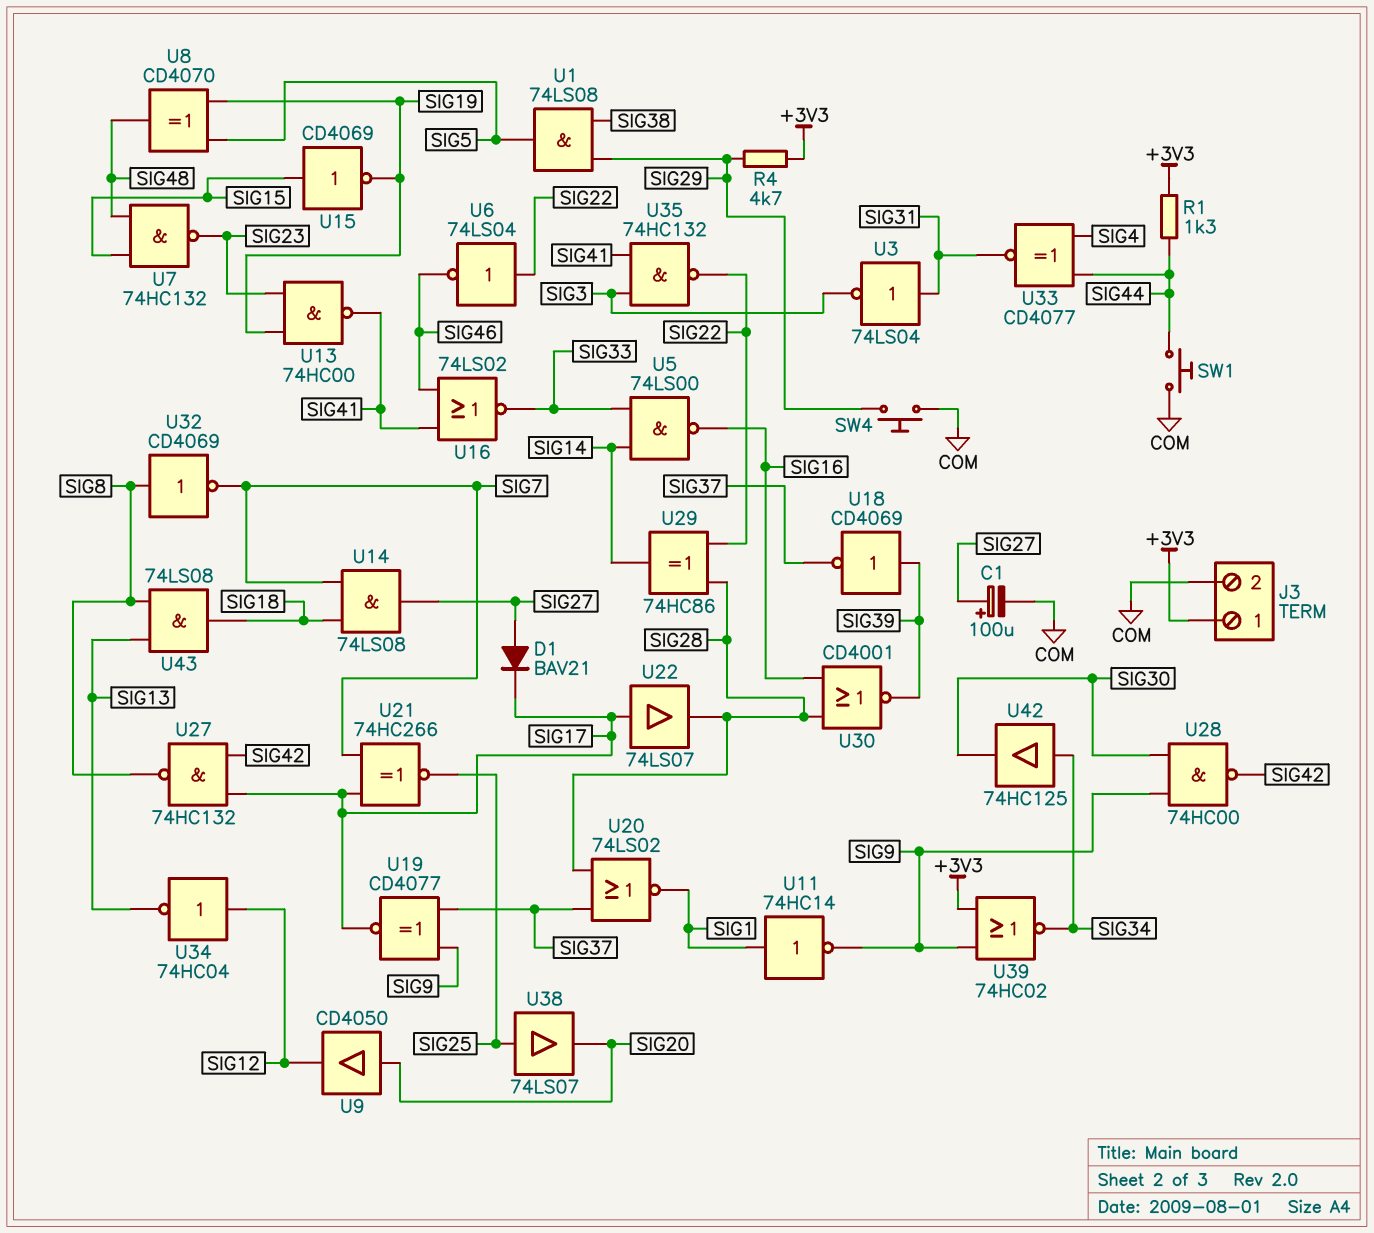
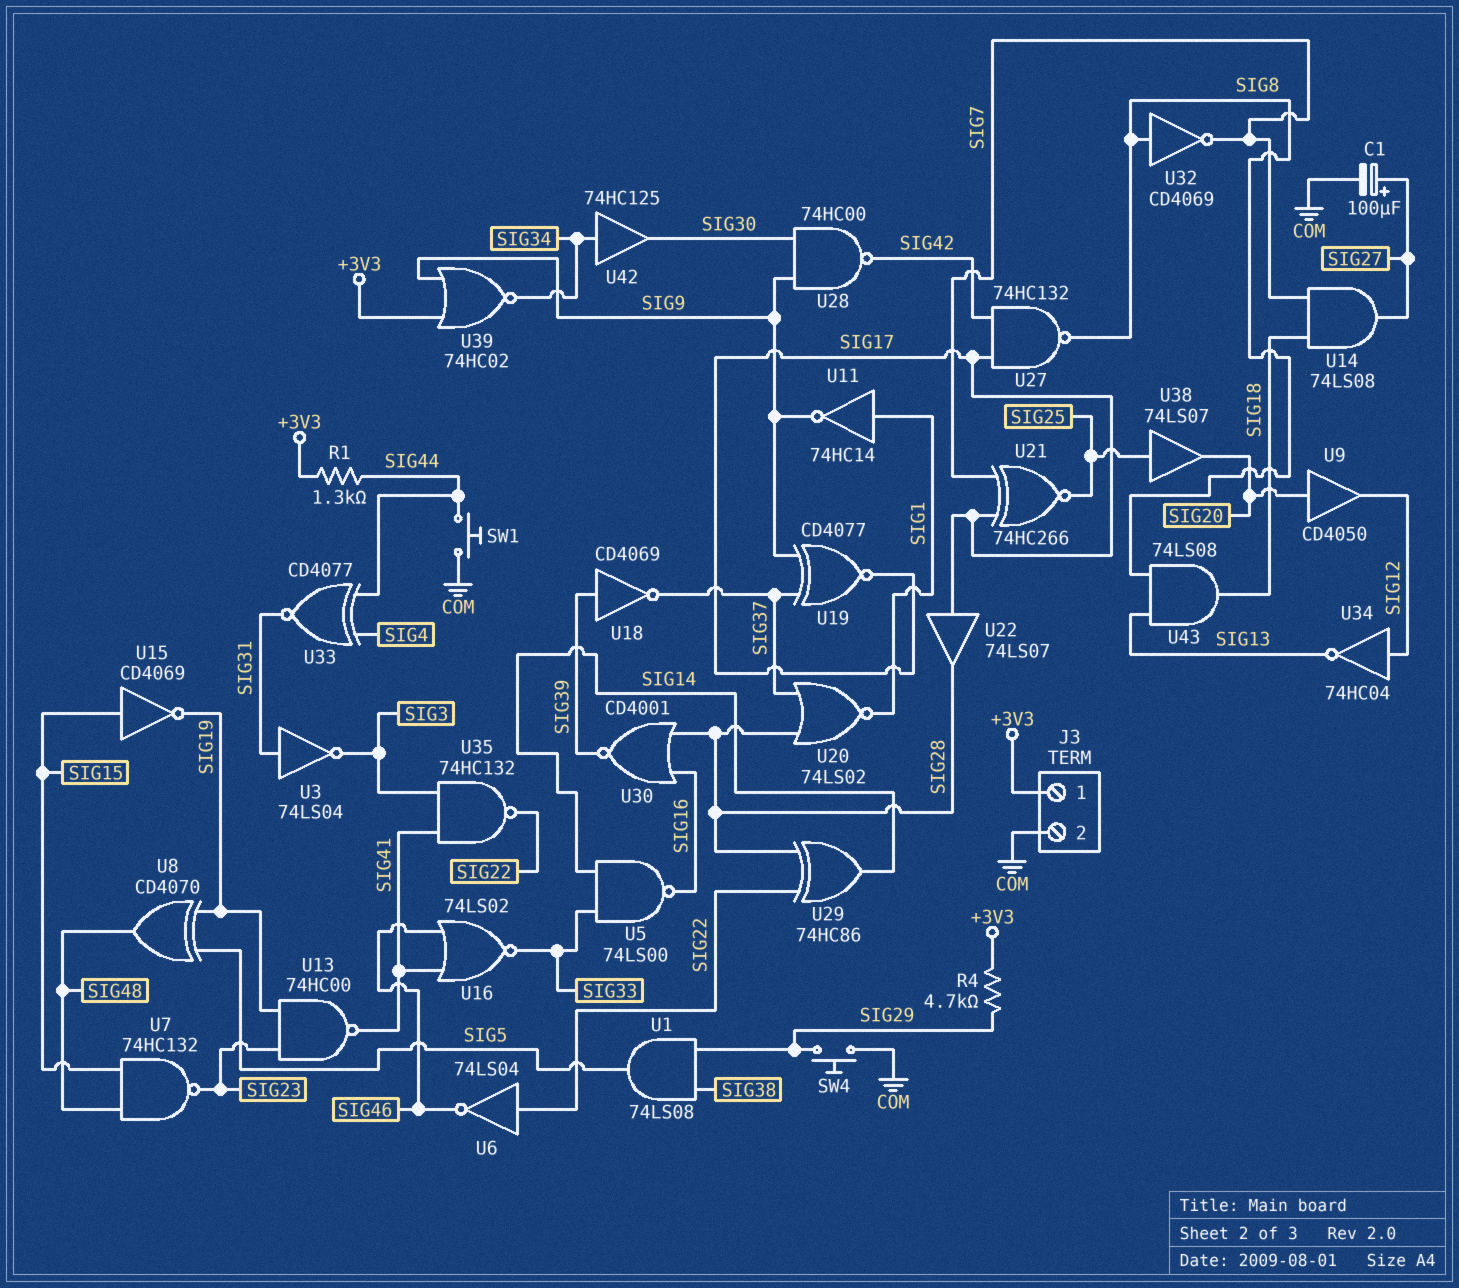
D1: diode BAV21 (A SIG27, K SIG17) -> none

